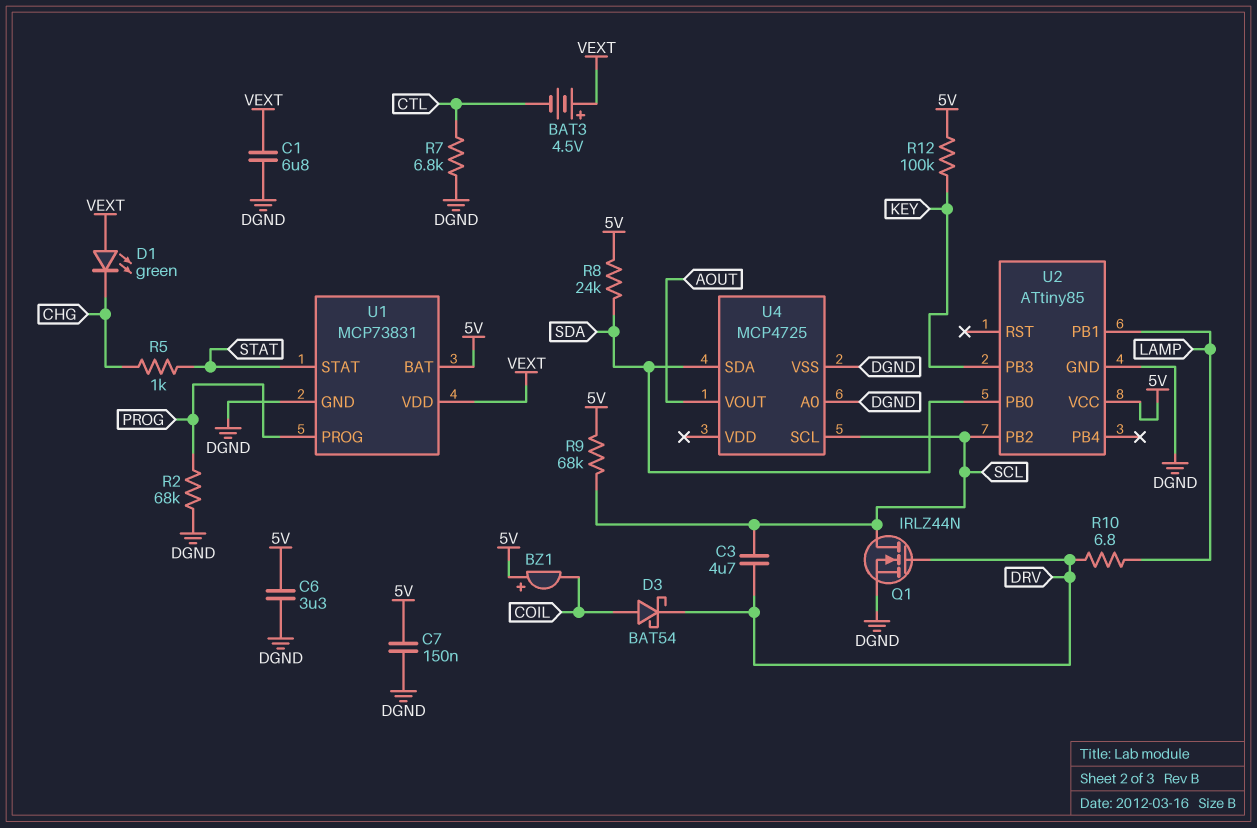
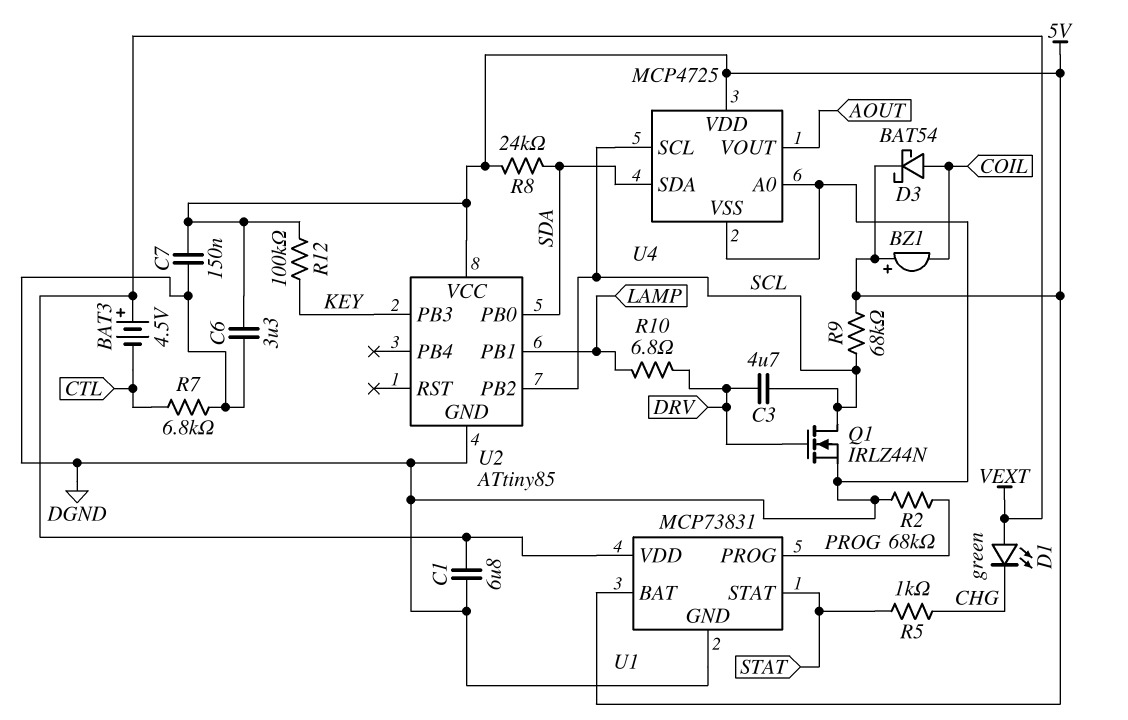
D3: schottky BAT54 (A COIL, K DRV) -> schottky BAT54 (A COIL, K 5V)
U4 pin VDD: none -> 5V

